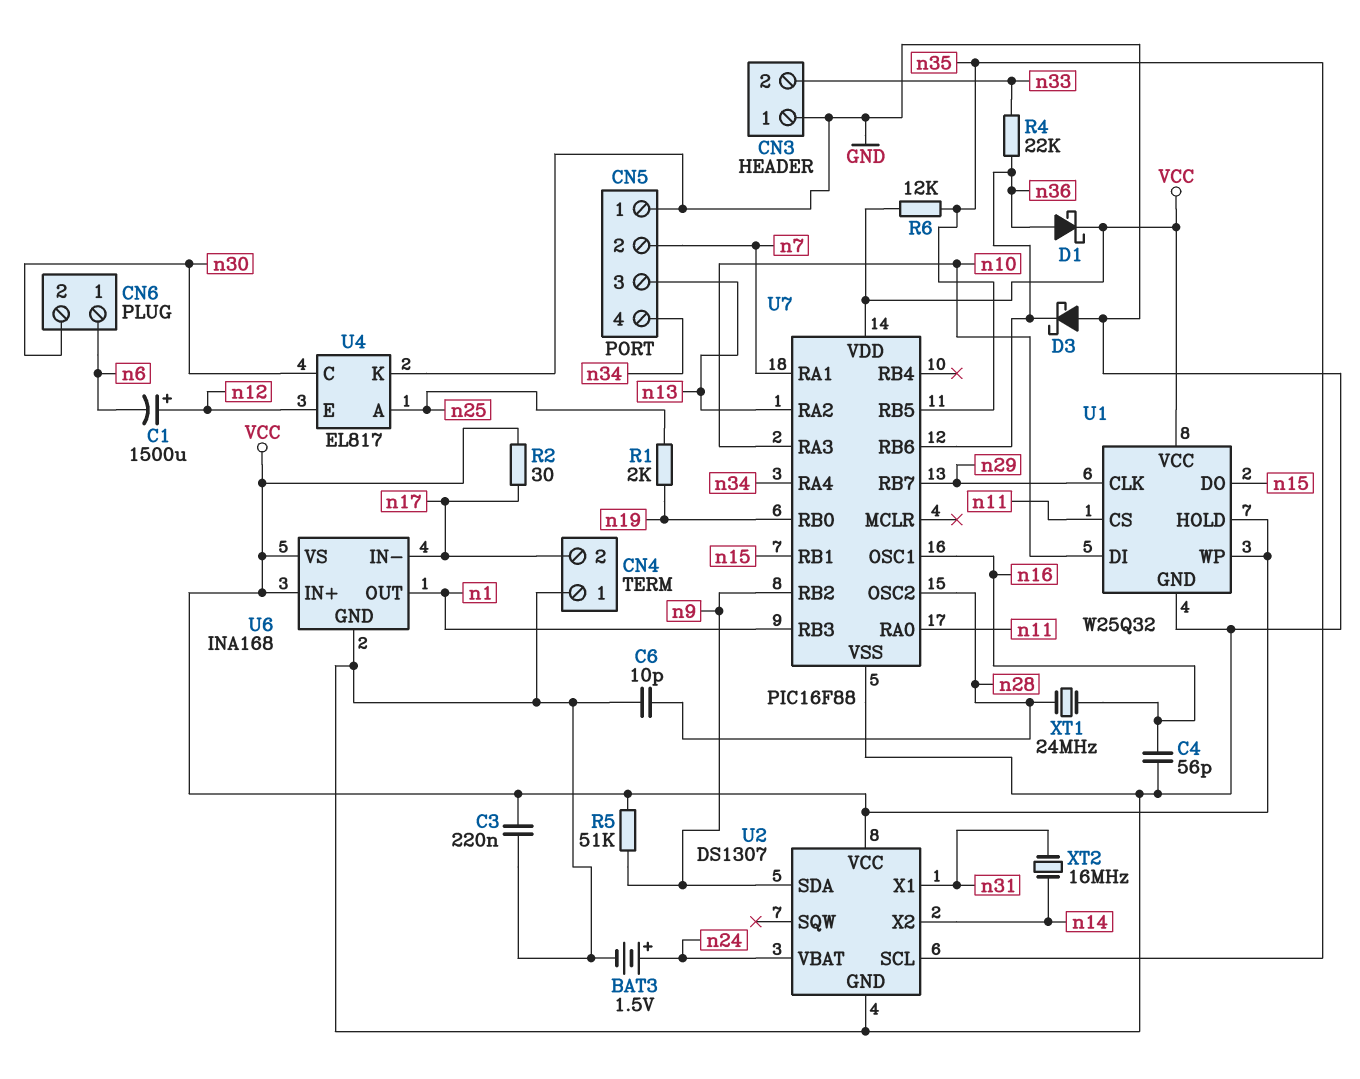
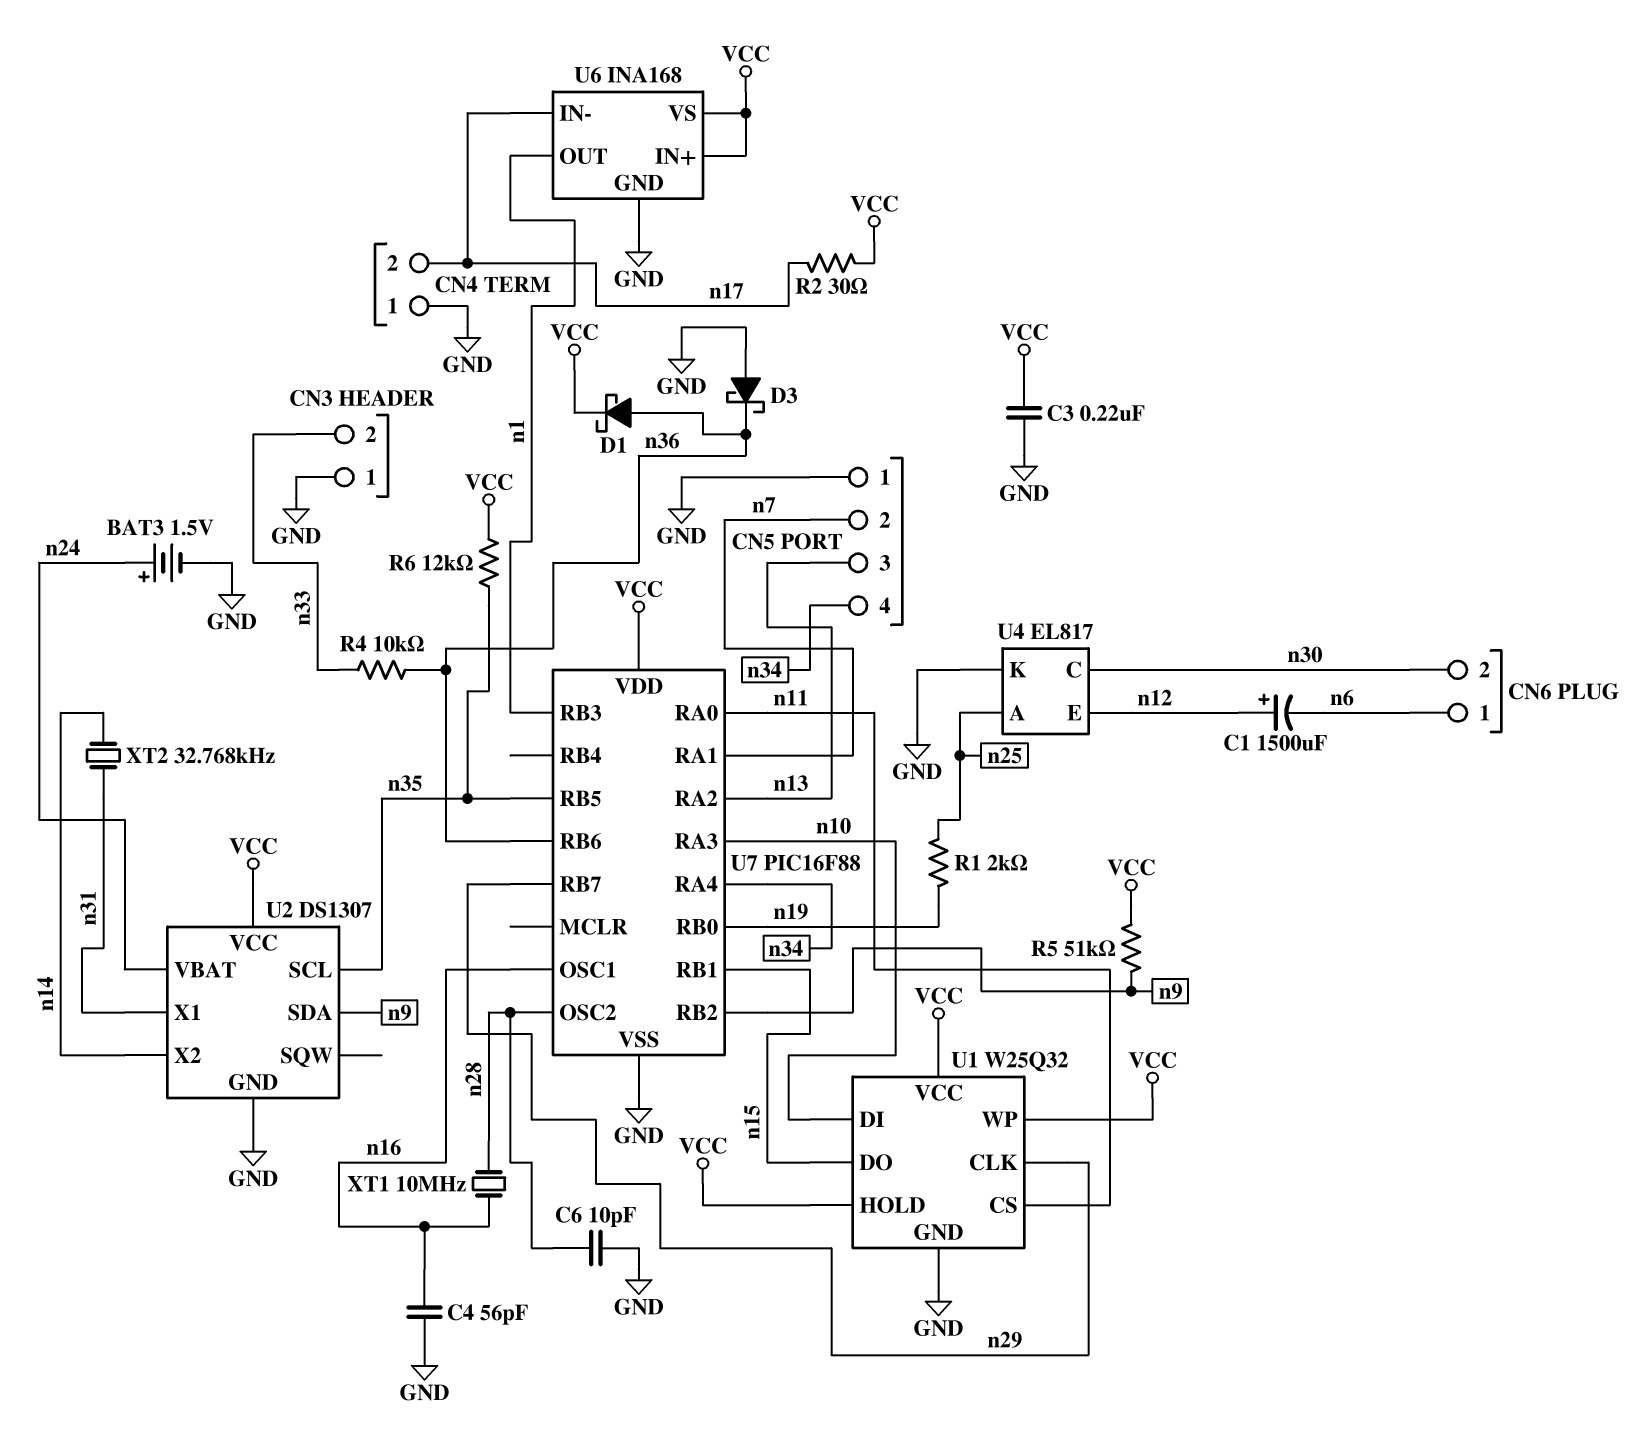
R4: 22k (n33, n36) -> 10k (n33, n36)
XT1: 24MHz (n16, n28) -> 10MHz (n16, n28)
XT2: 16MHz (n14, n31) -> 32.768kHz (n14, n31)

